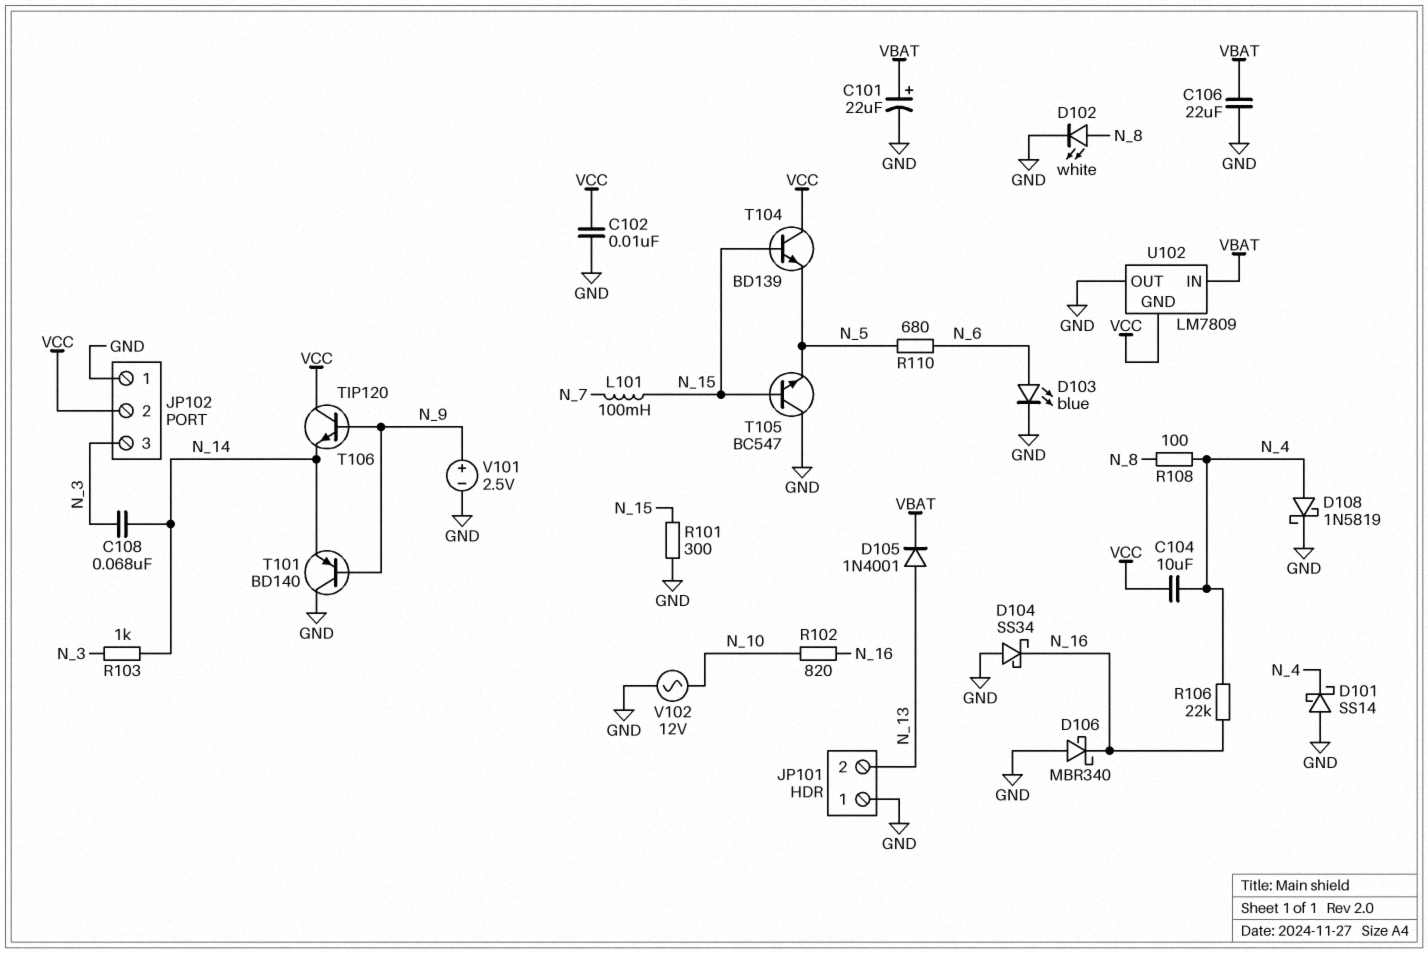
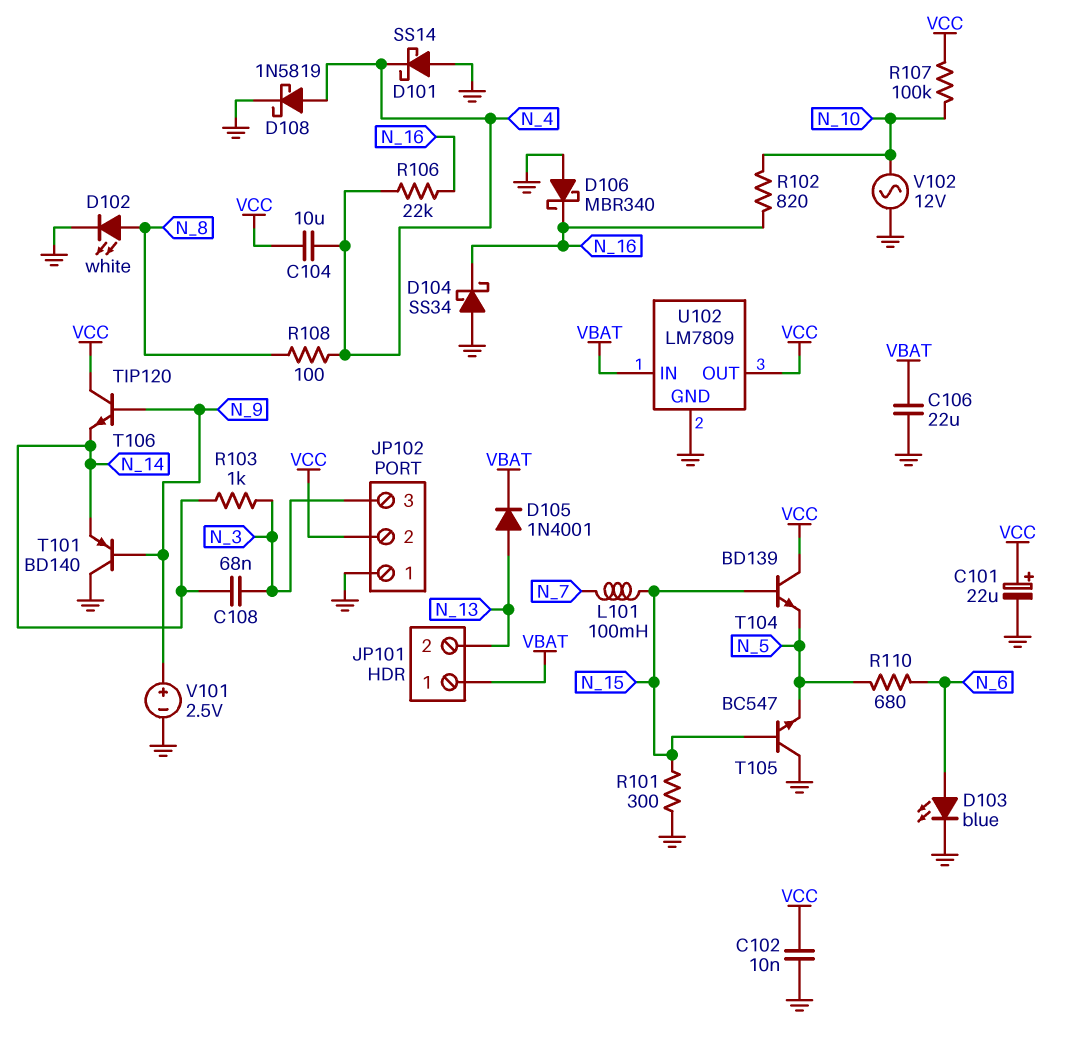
C101: 22uF (plus VBAT, minus GND) -> 22uF (plus VCC, minus GND)
JP101 pin 1: GND -> VBAT
R107: none -> 100k (N_10, VCC)
U102 pin GND: VCC -> GND
U102 pin OUT: GND -> VCC

